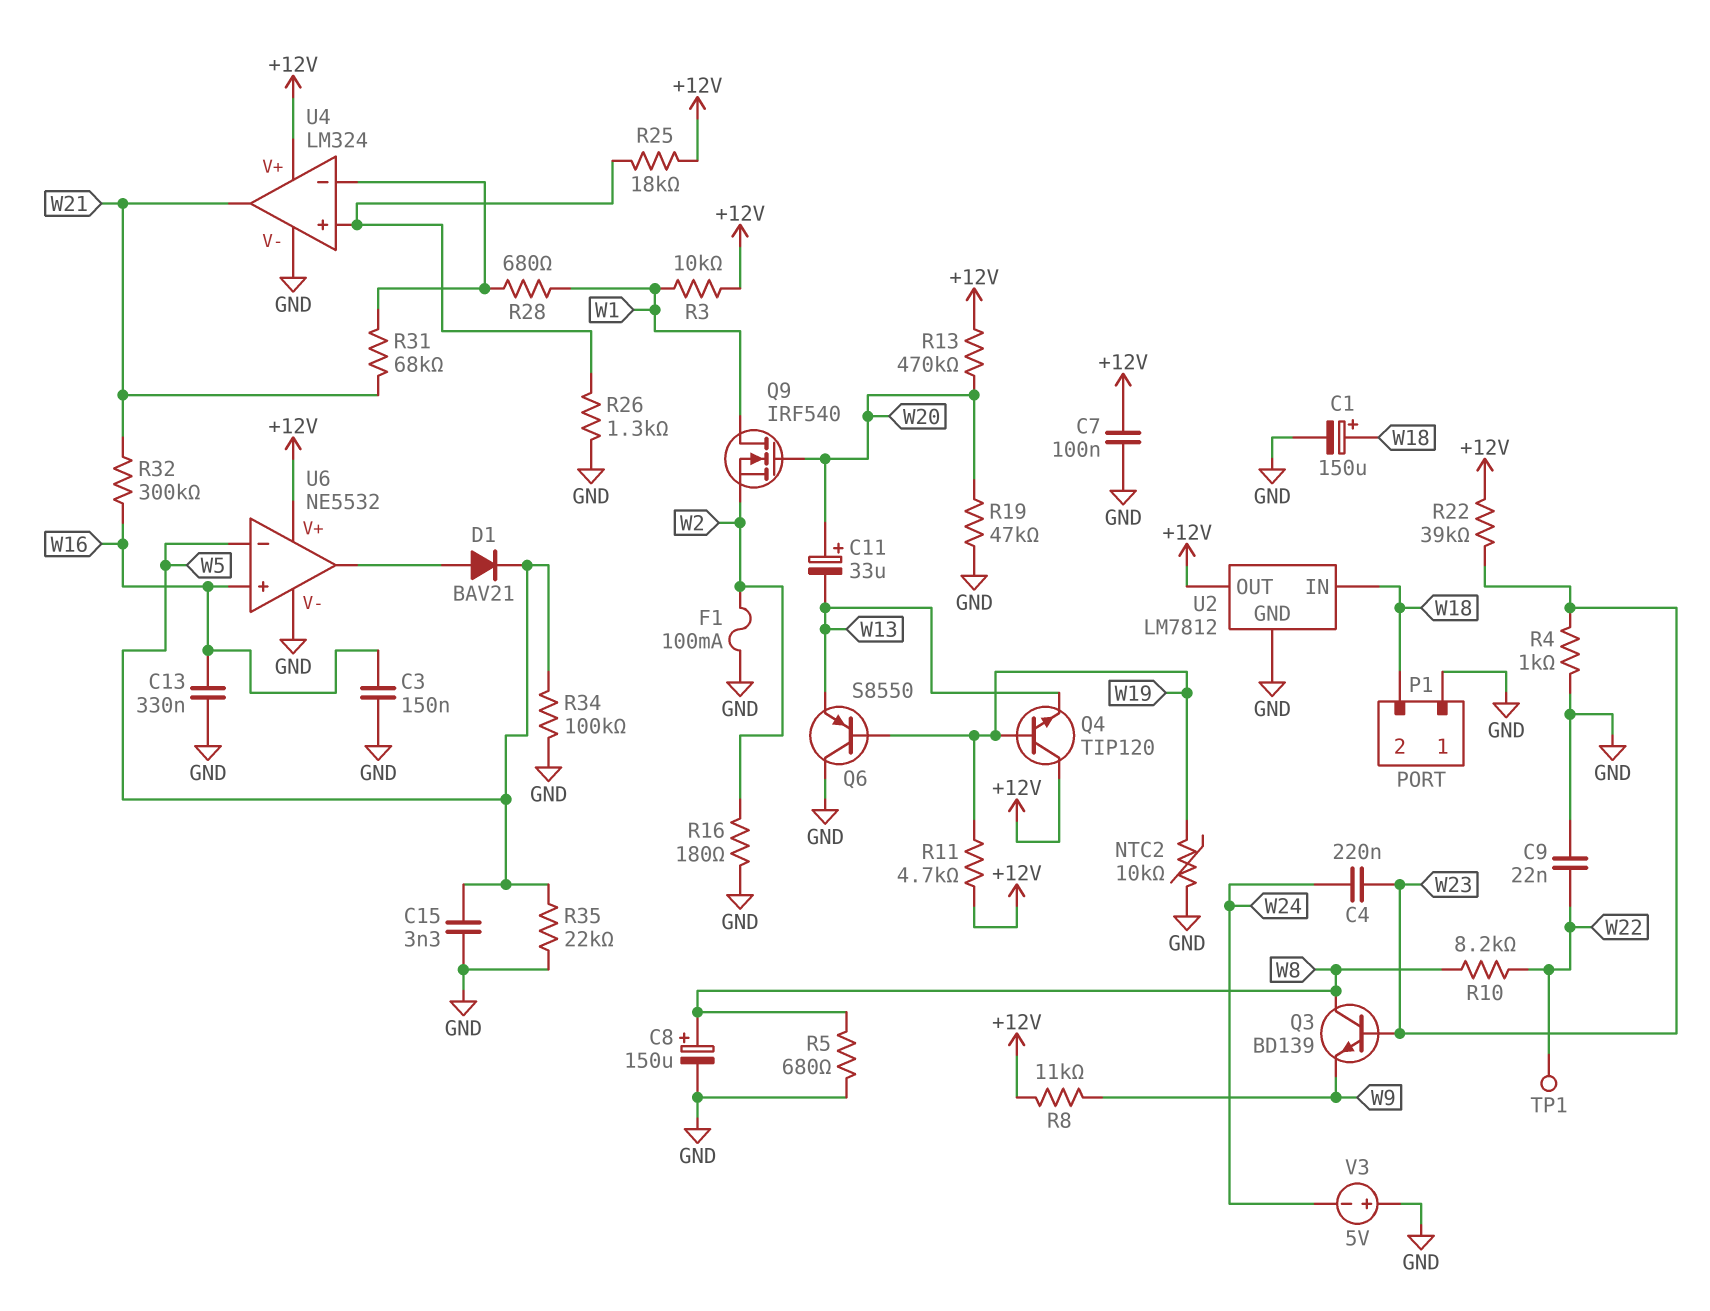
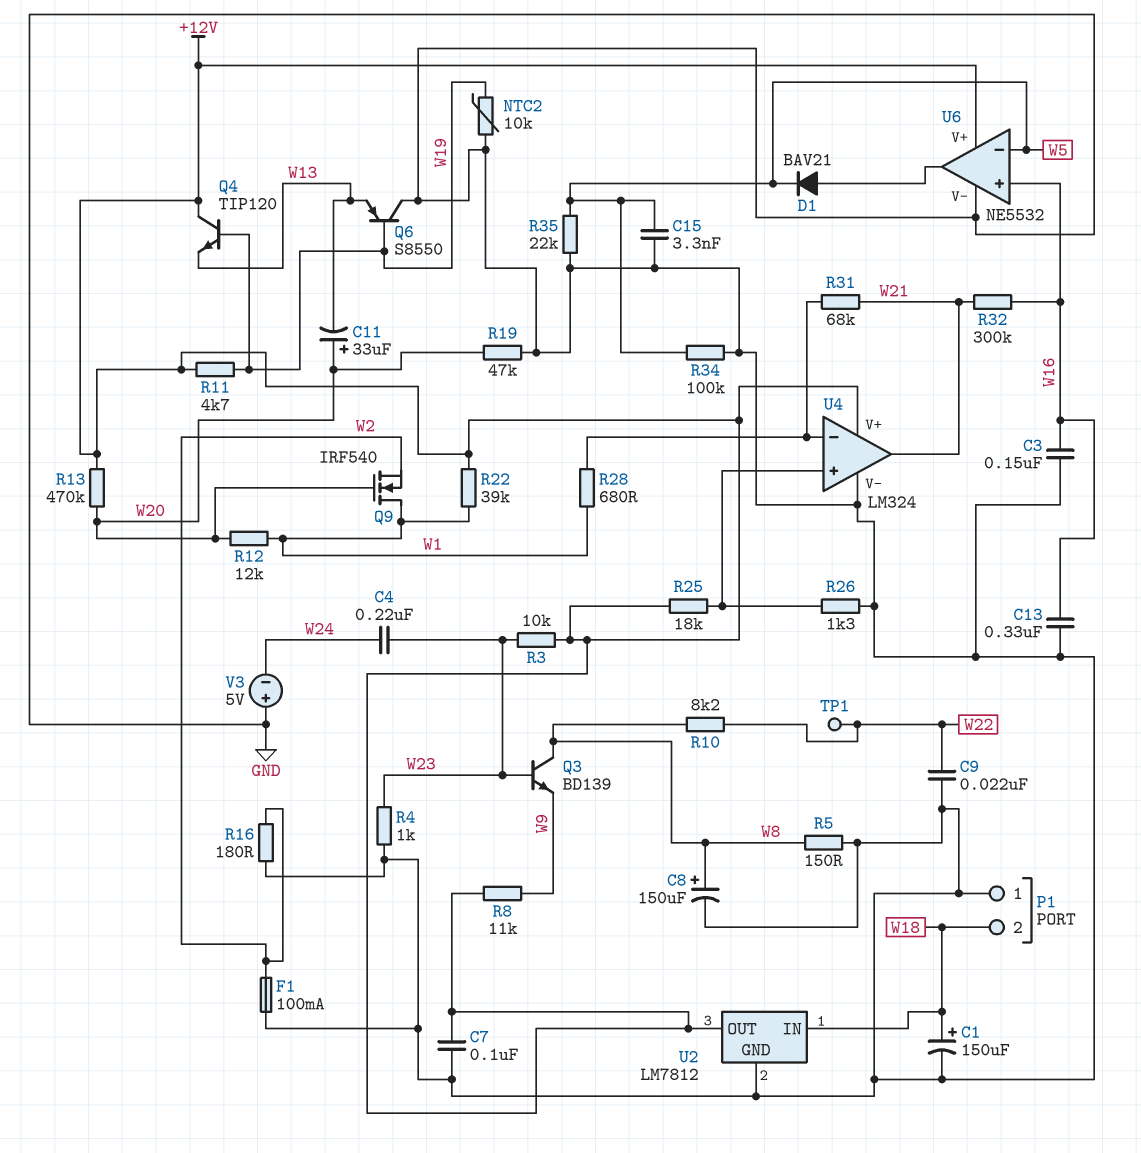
R3: 10k (+12V, W1) -> 10k (+12V, W23)
R5: 680 (GND, W8) -> 150 (GND, W8)
R12: none -> 12k (W1, W20)
R22: 39k (+12V, W23) -> 39k (+12V, W1)

